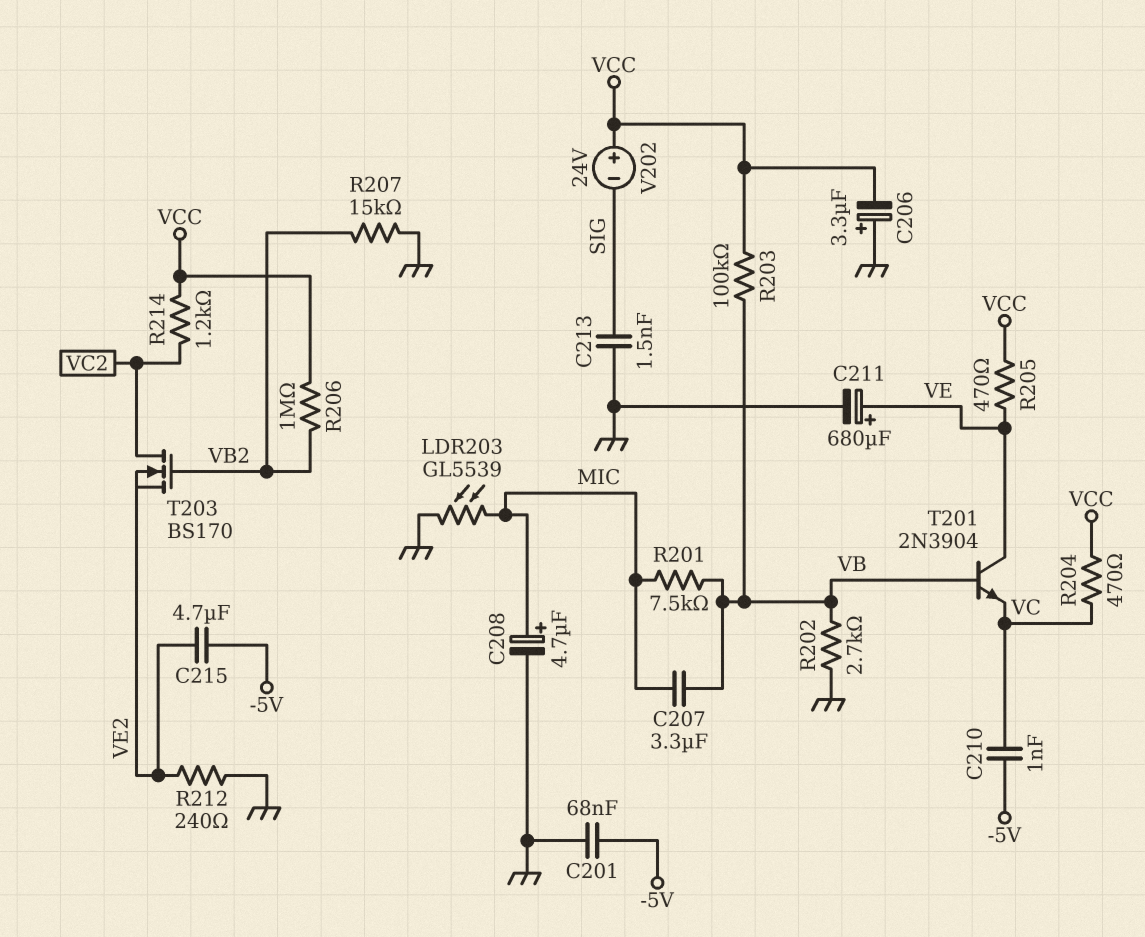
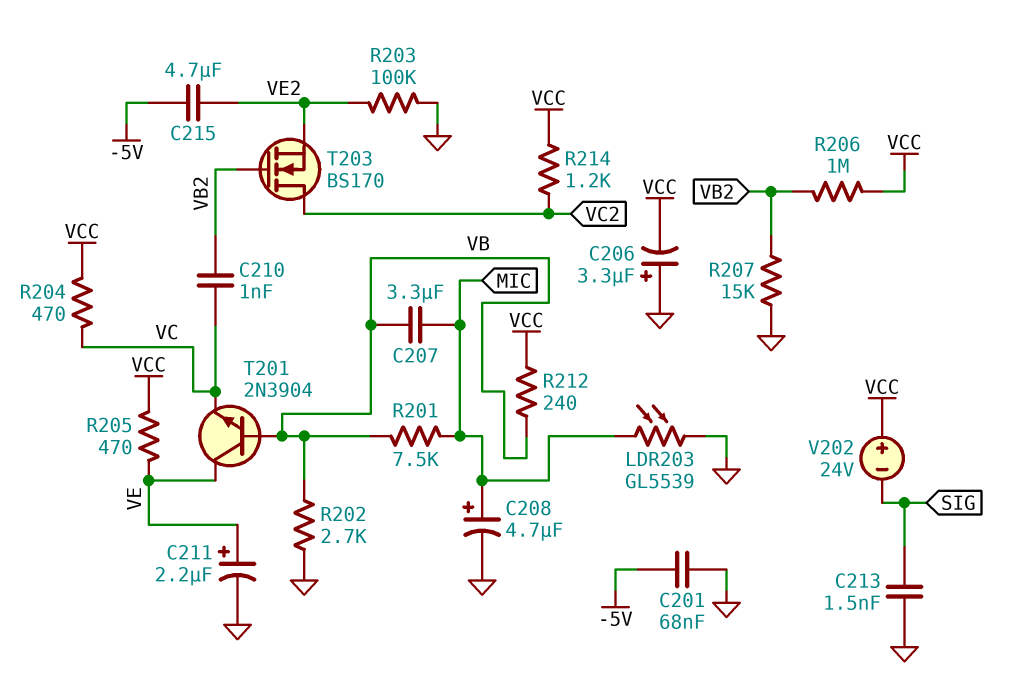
C210: 1nF (-5V, VC) -> 1nF (VB2, VC)
C211: 680uF (plus VE, minus GND) -> 2.2uF (plus VE, minus GND)
R203: 100k (VB, VCC) -> 100k (GND, VE2)
R212: 240 (GND, VE2) -> 240 (VB, VCC)

